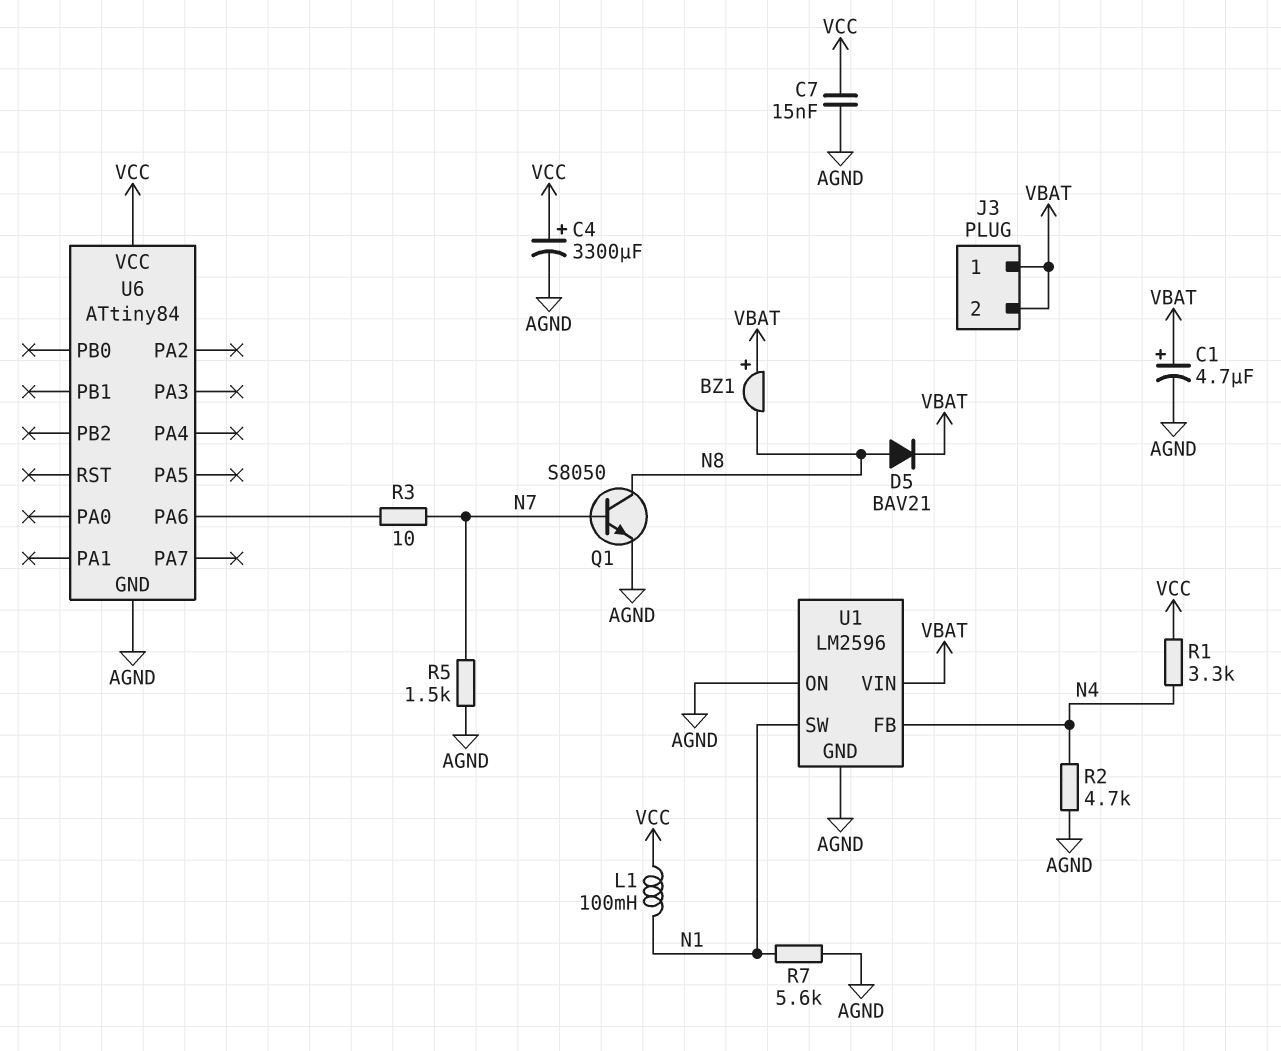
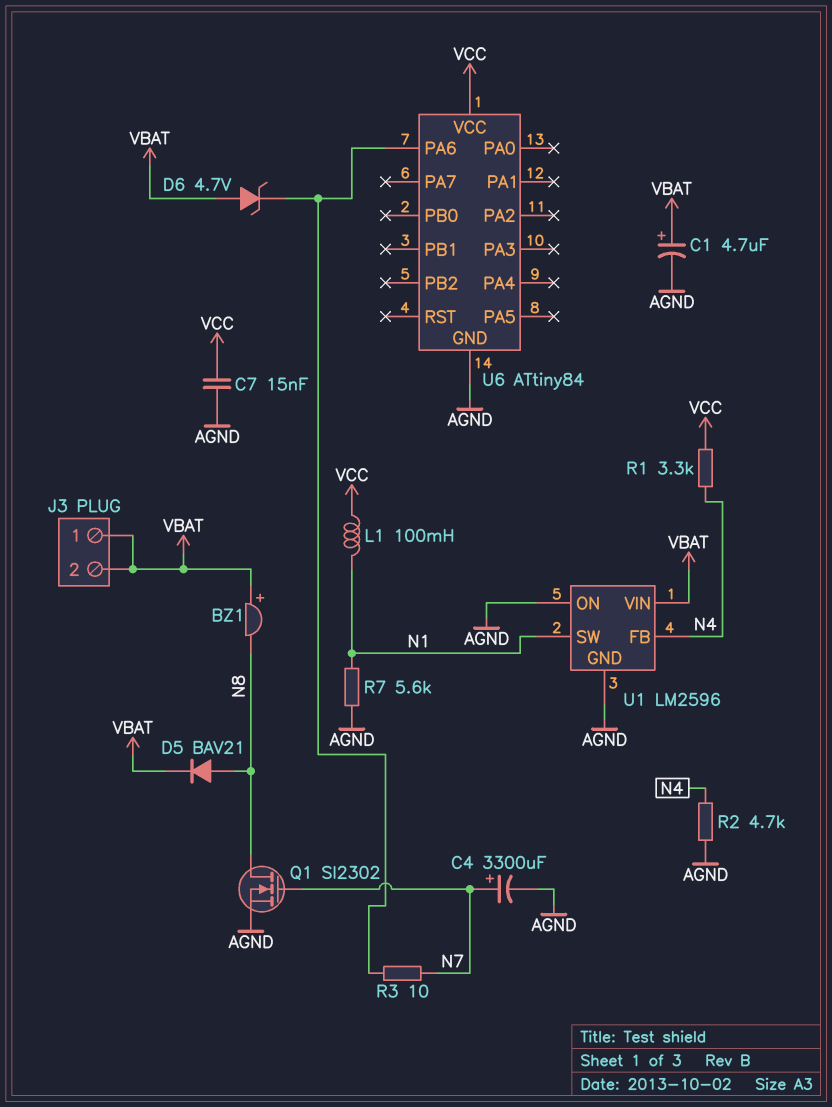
C4: 3300uF (plus VCC, minus AGND) -> 3300uF (plus N7, minus AGND)
D6: none -> zener 4.7V (A VBAT, K U6/PA6)
Q1: NPN S8050 (B N7, C N8, E AGND) -> NMOS SI2302 (G N7, D N8, S AGND)
R5: 1.5k (AGND, N7) -> none

